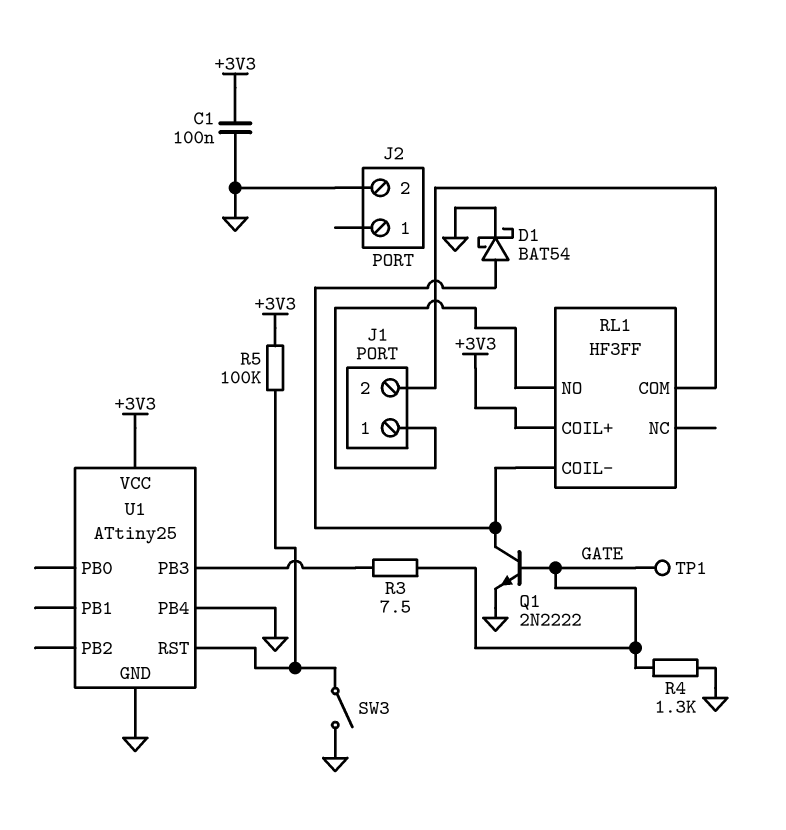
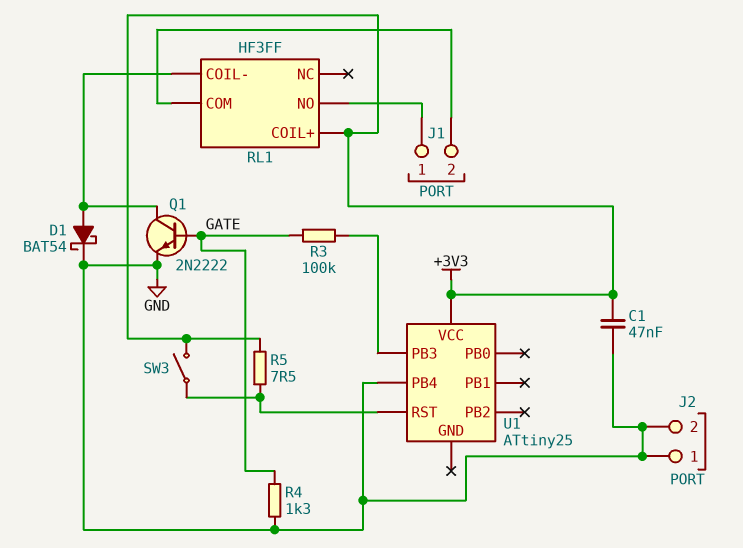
C1: 100nF (+3V3, GND) -> 47nF (+3V3, GND)
J2 pin 1: none -> GND
R3: 7.5 (GATE, U1/PB3) -> 100k (GATE, U1/PB3)
R5: 100k (+3V3, U1/RST) -> 7.5 (+3V3, U1/RST)
SW3: switch (GND, U1/RST) -> switch (+3V3, U1/RST)
TP1: test point (GATE) -> none
U1 pin GND: GND -> none

